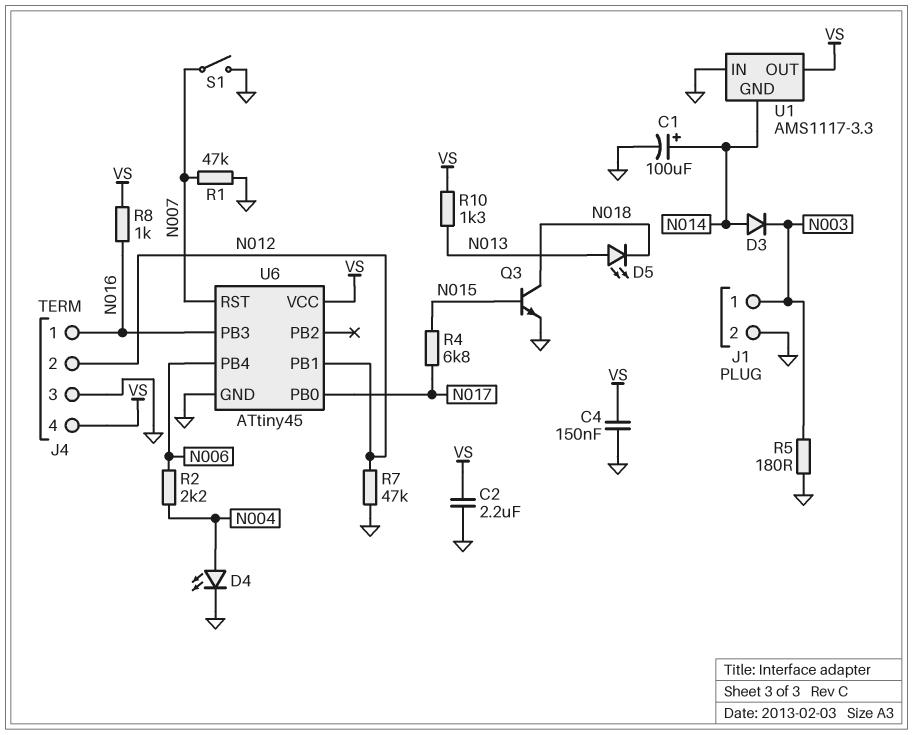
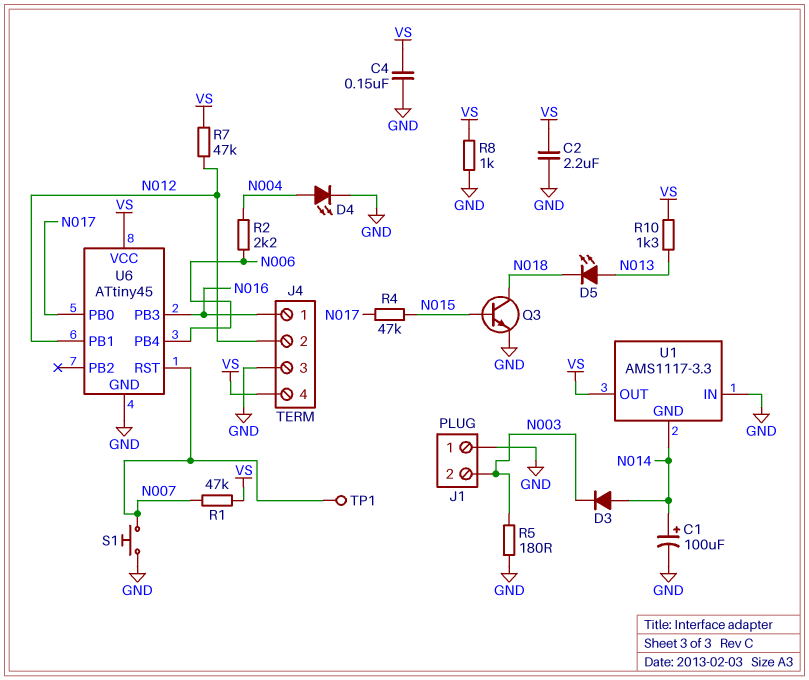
J1 pin 1: N003 -> GND
J1 pin 2: GND -> N003
R1: 47k (GND, N007) -> 47k (N007, VS)
R4: 6.8k (N015, N017) -> 47k (N015, N017)
R7: 47k (GND, N012) -> 47k (N012, VS)
R8: 1k (N016, VS) -> 1k (GND, VS)
S1: switch (GND, N007) -> button (GND, N007)
TP1: none -> test point (N007)

